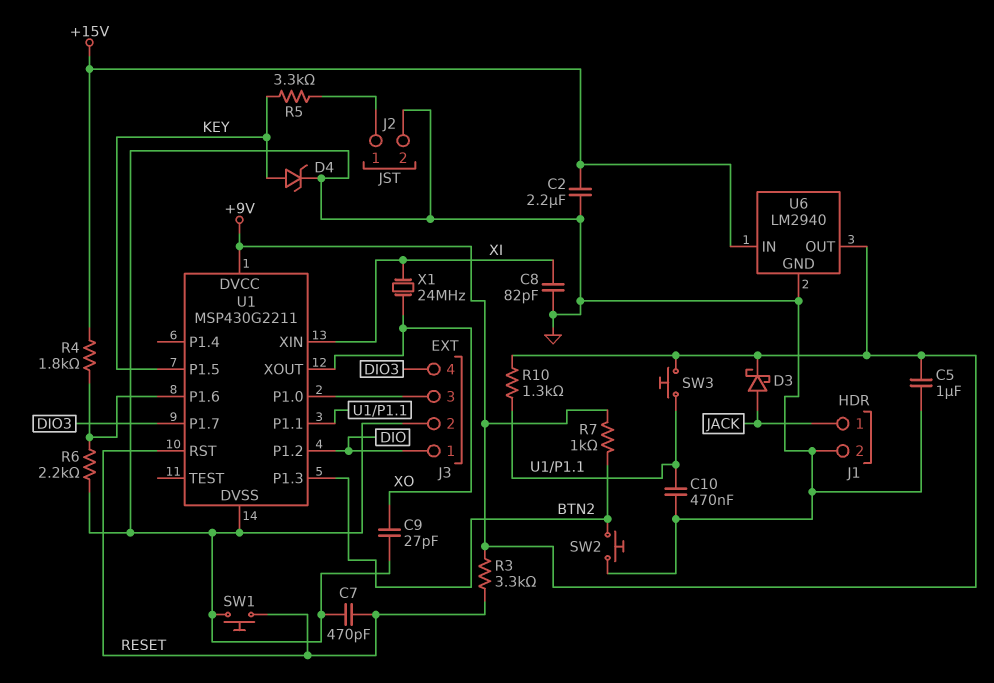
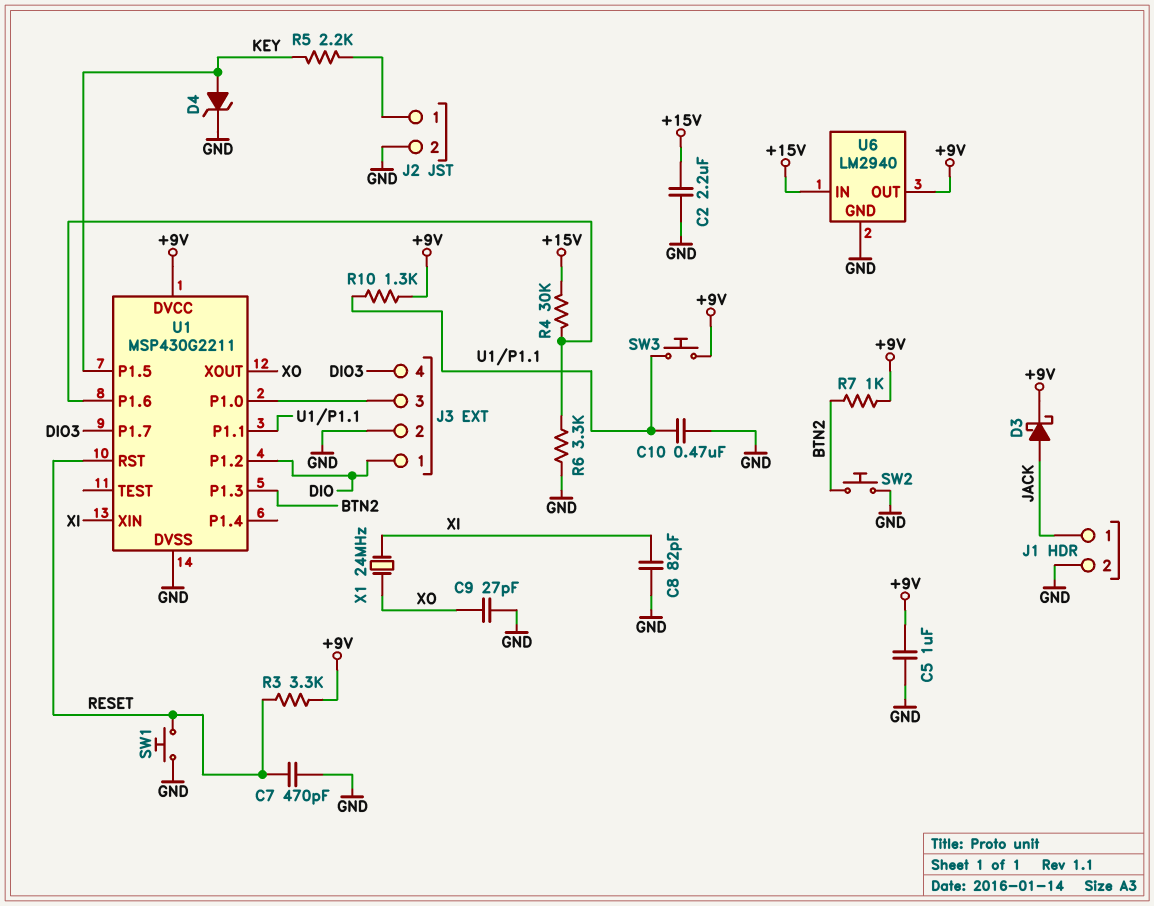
R4: 1.8k (+15V, U1/P1.6) -> 30k (+15V, U1/P1.6)
R5: 3.3k (J2/1, KEY) -> 2.2k (J2/1, KEY)
R6: 2.2k (GND, U1/P1.6) -> 3.3k (GND, U1/P1.6)

